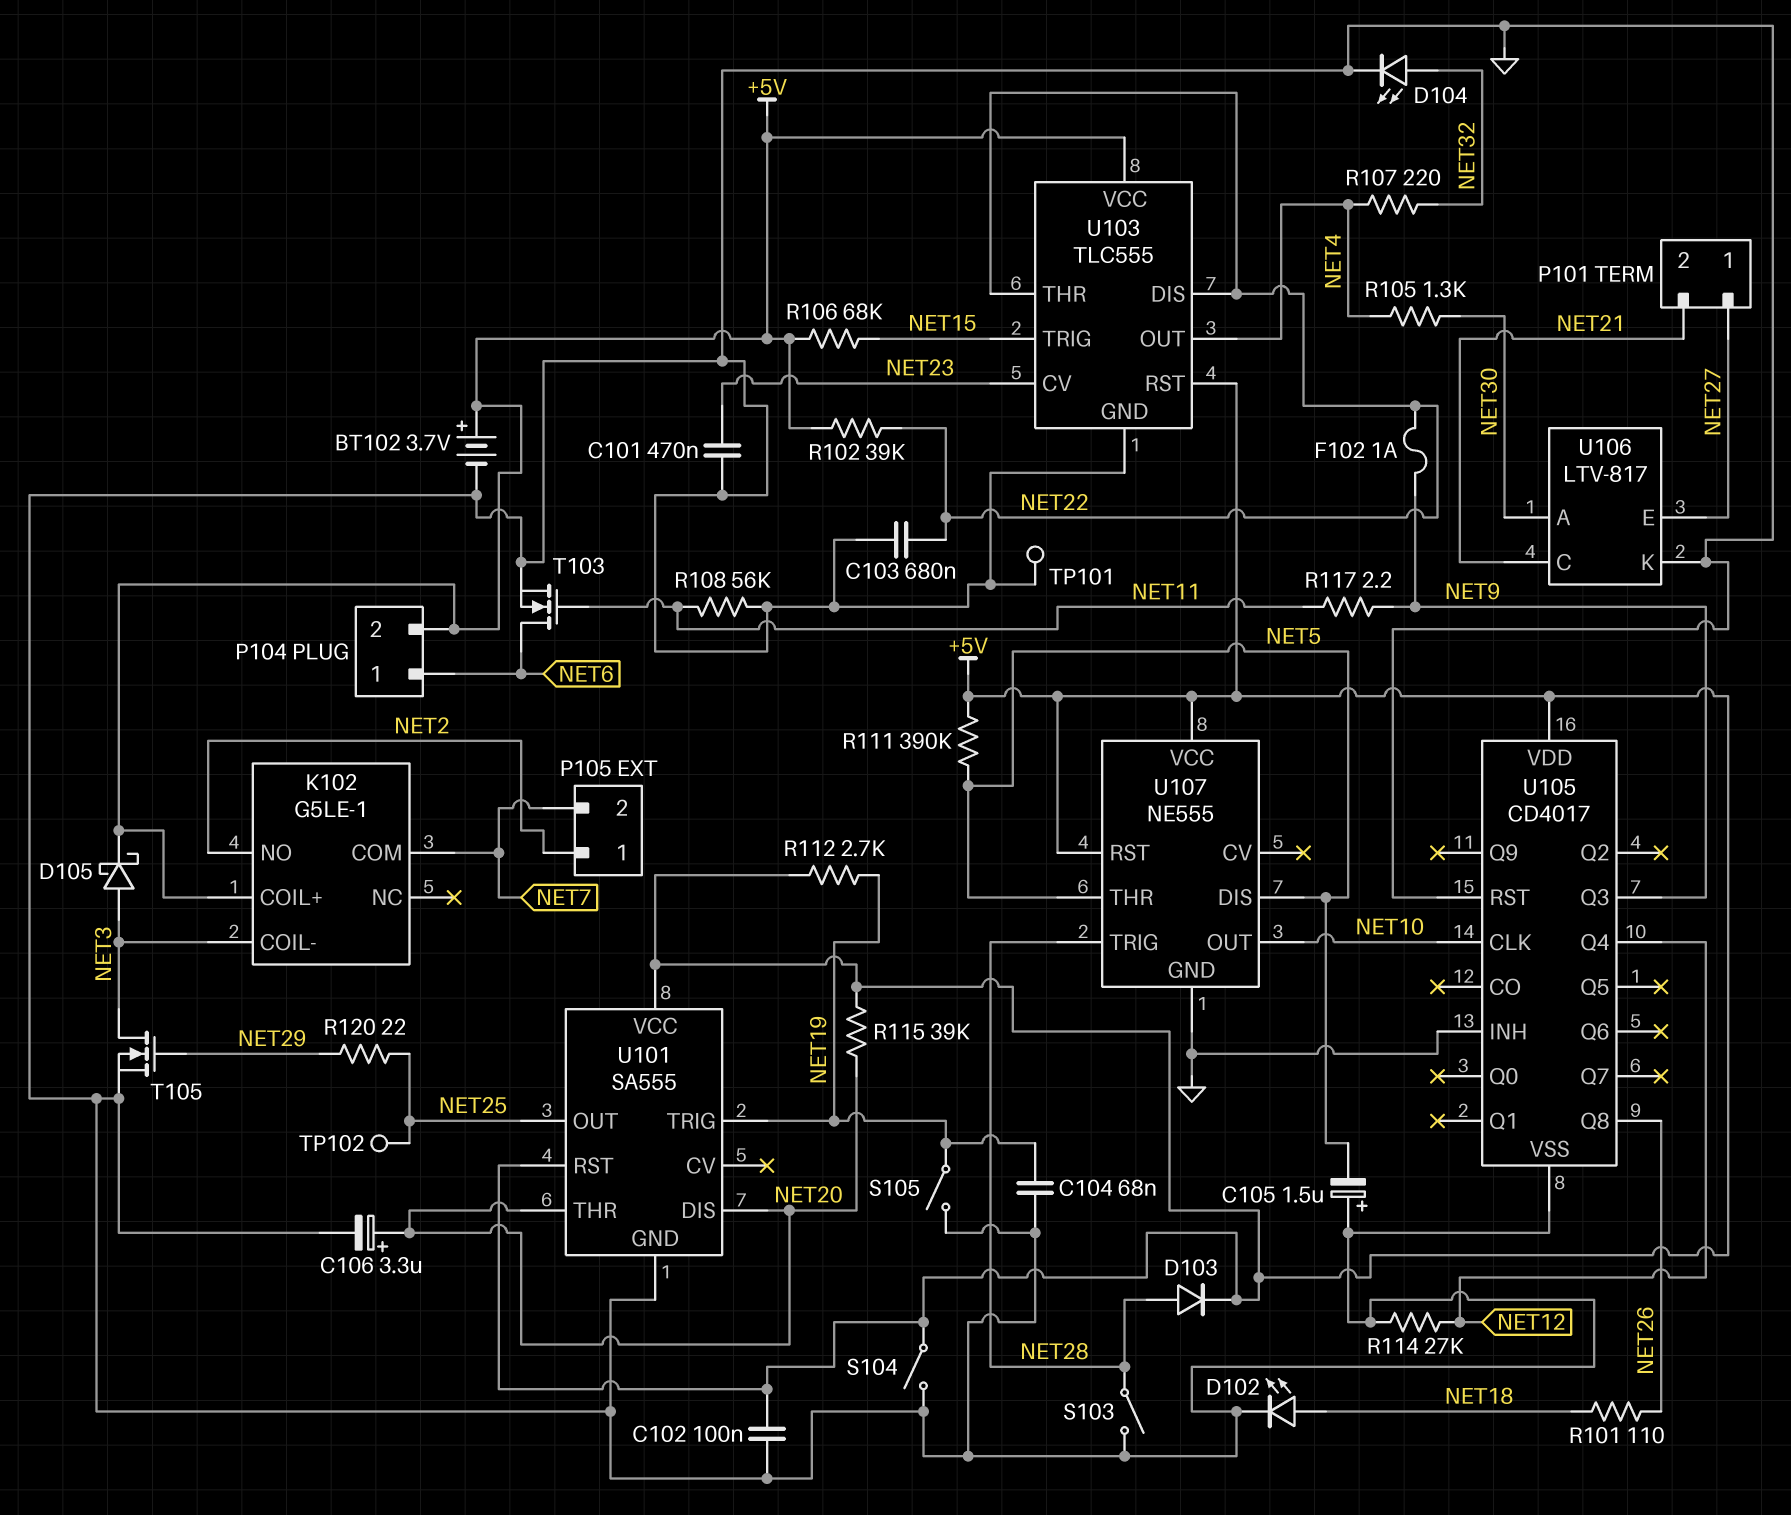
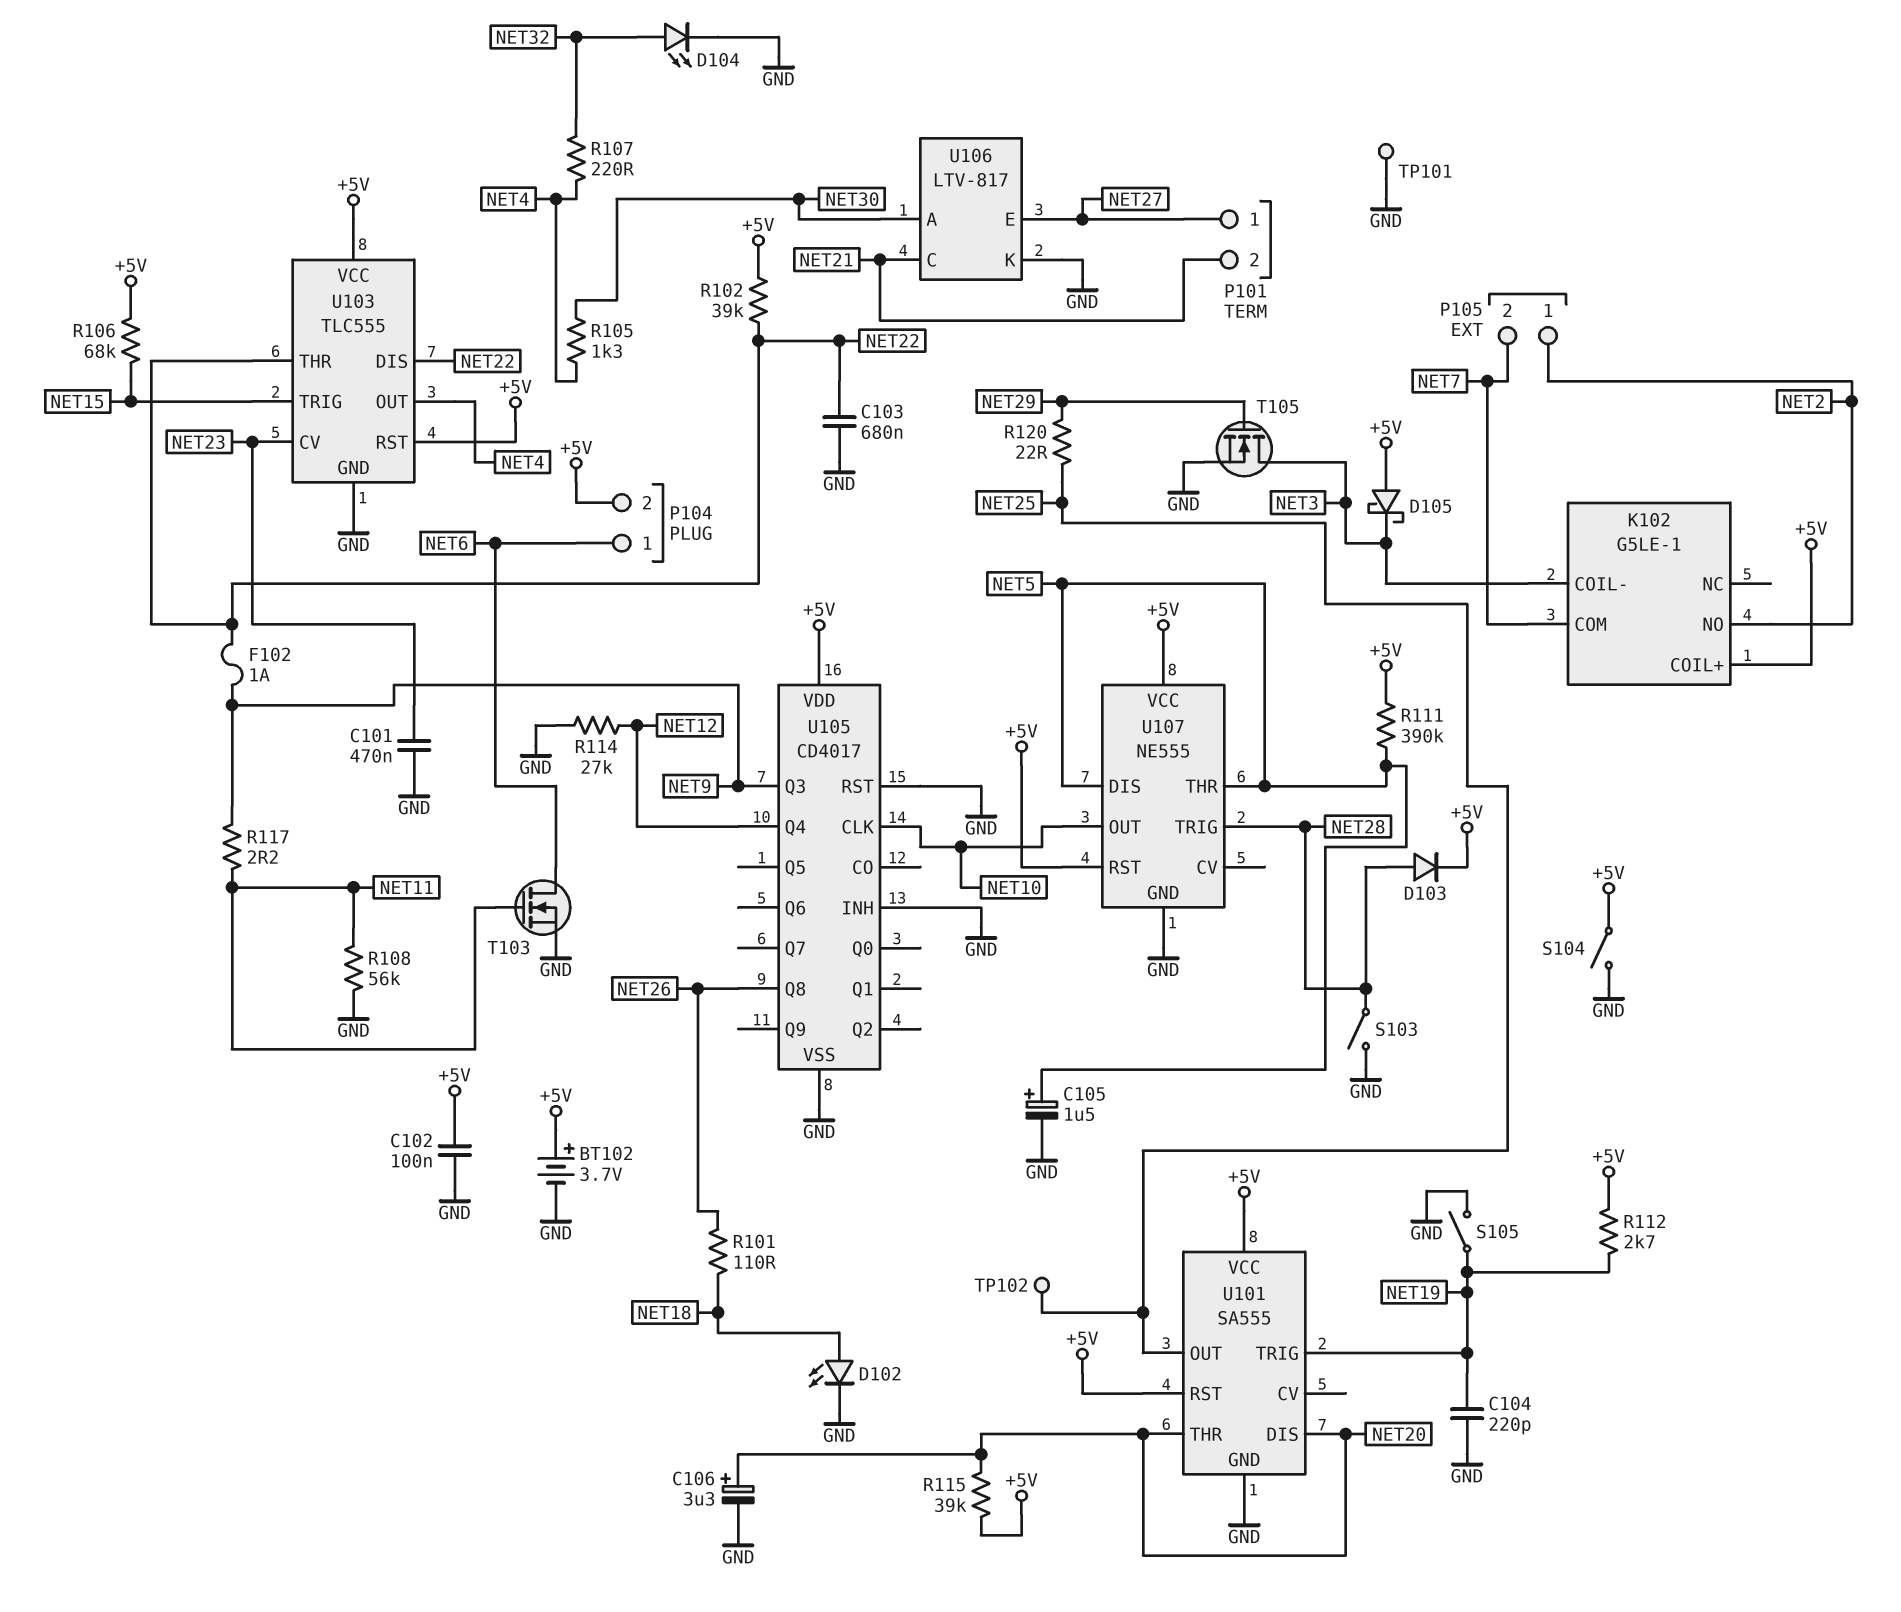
C104: 68nF (GND, NET19) -> 220pF (GND, NET19)
C105: 1.5uF (plus GND, minus NET5) -> 1.5uF (plus NET5, minus GND)
D105: schottky (A NET3, K +5V) -> schottky (A +5V, K NET3)

